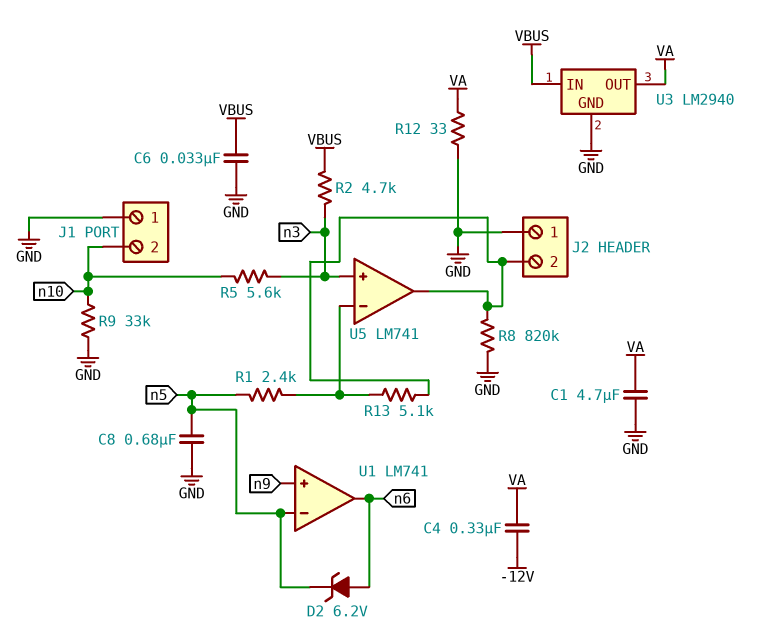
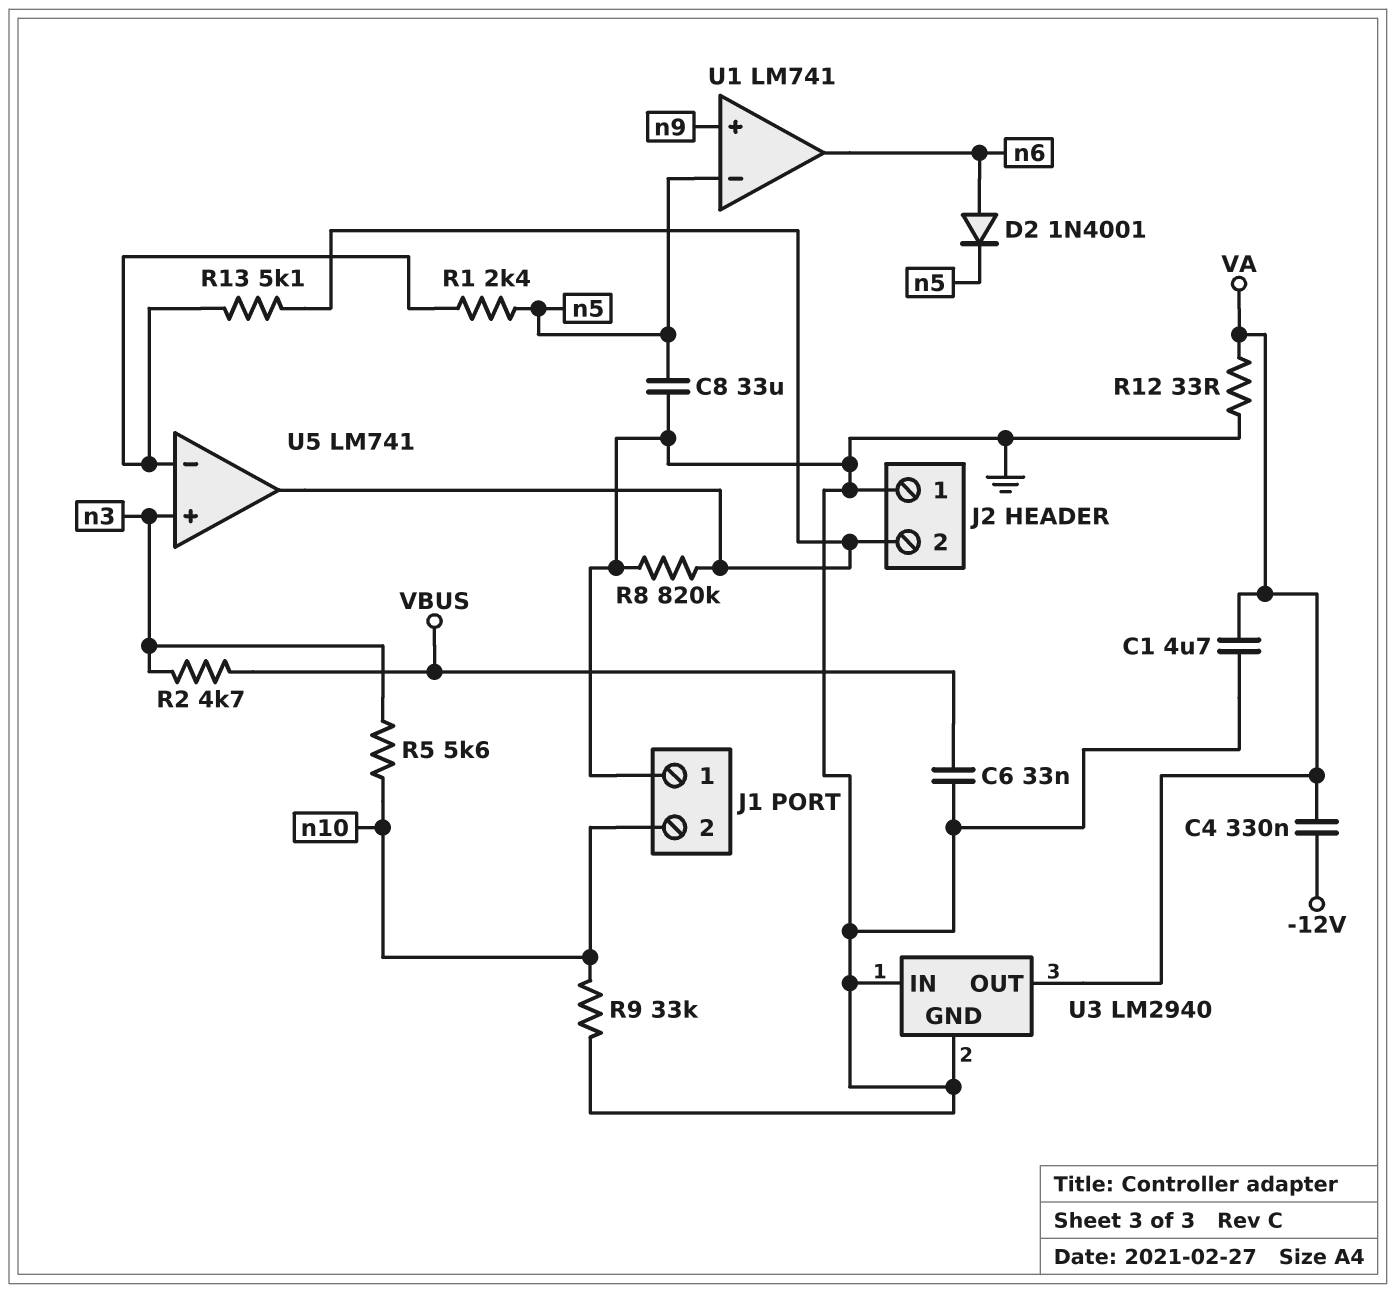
C8: 680nF (GND, n5) -> 33uF (GND, n5)
D2: zener 6.2V (A n6, K n5) -> diode 1N4001 (A n6, K n5)
U3 pin IN: VBUS -> GND

